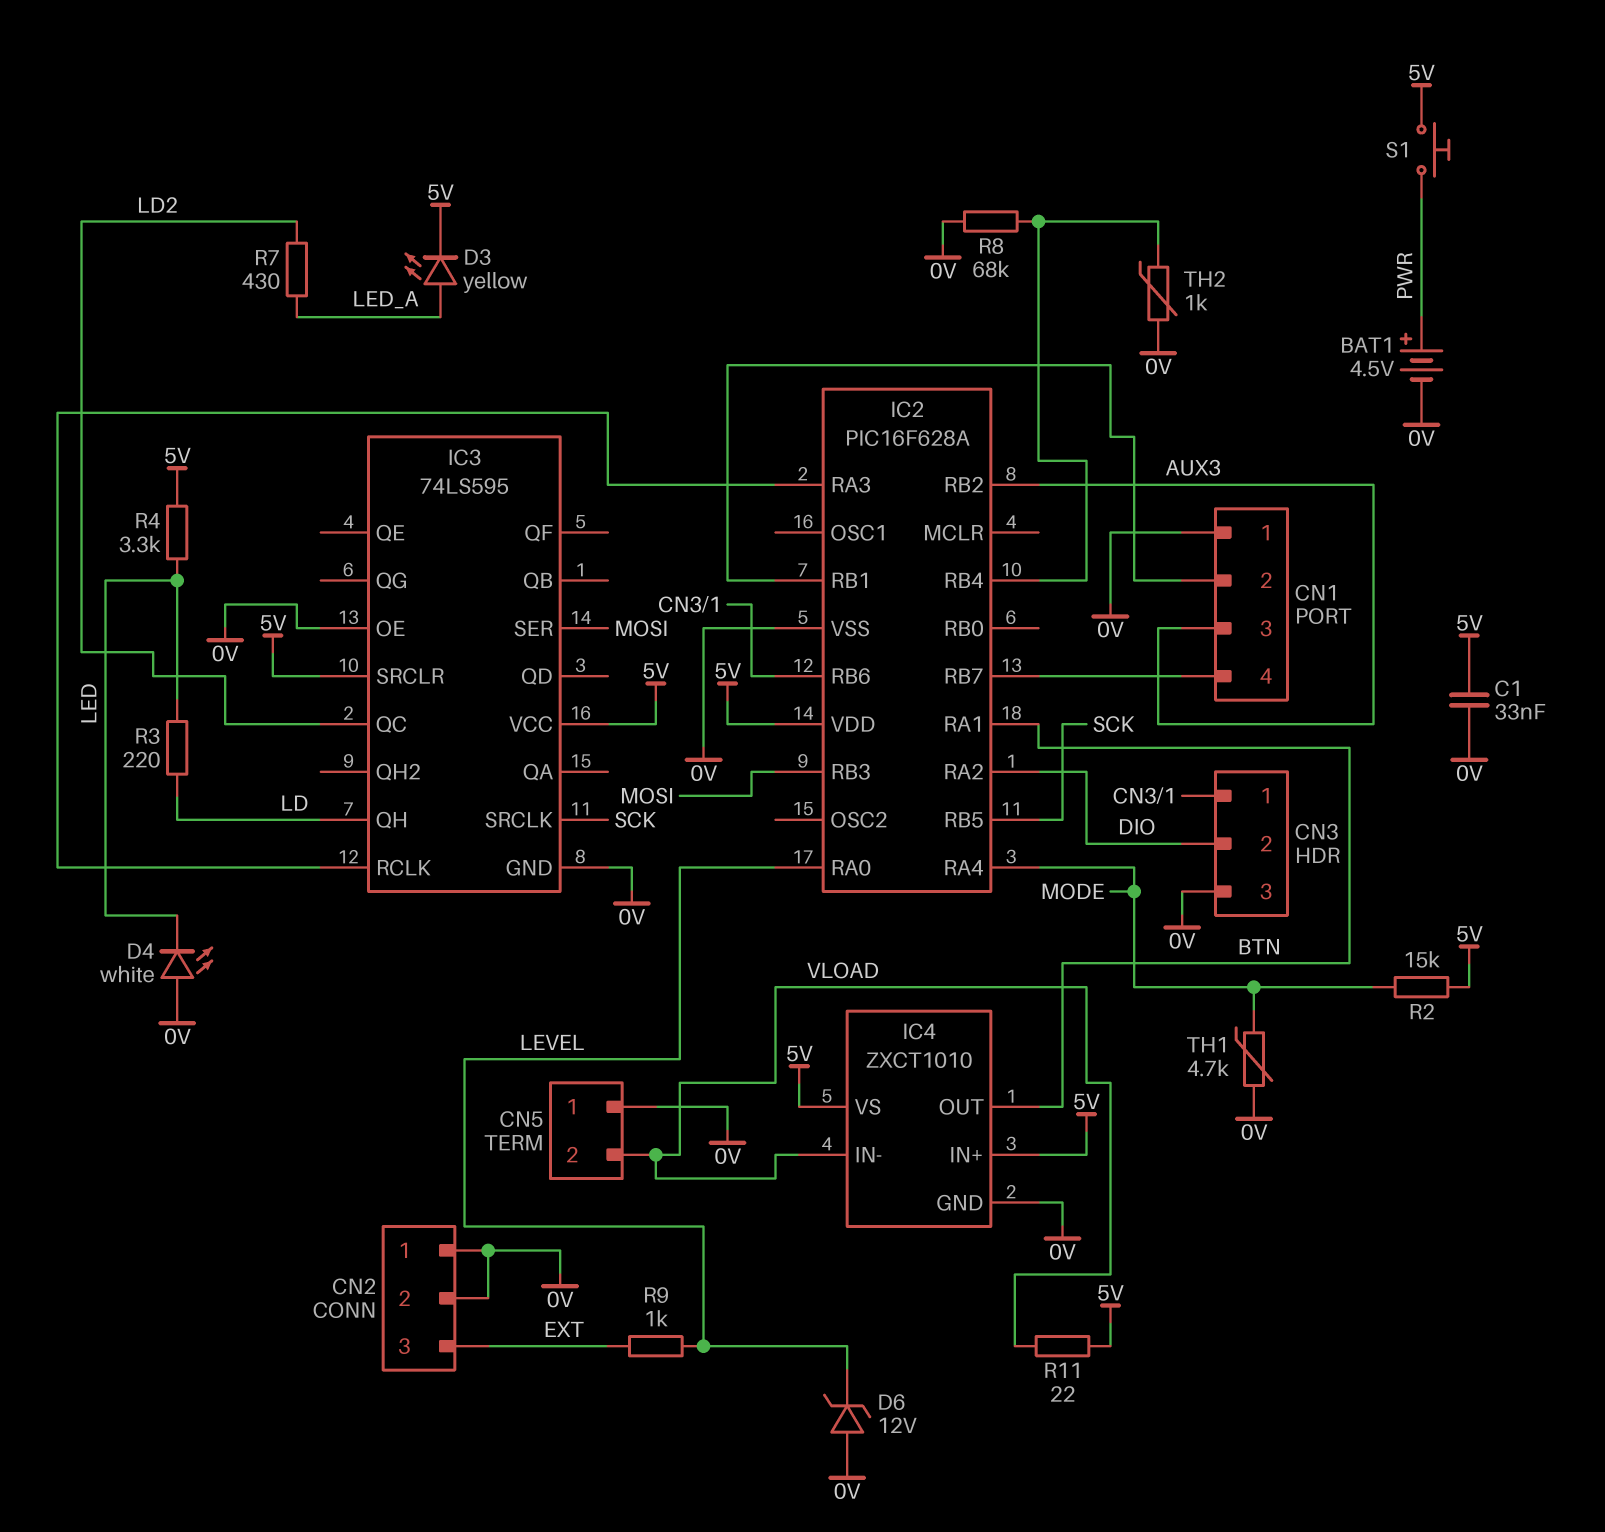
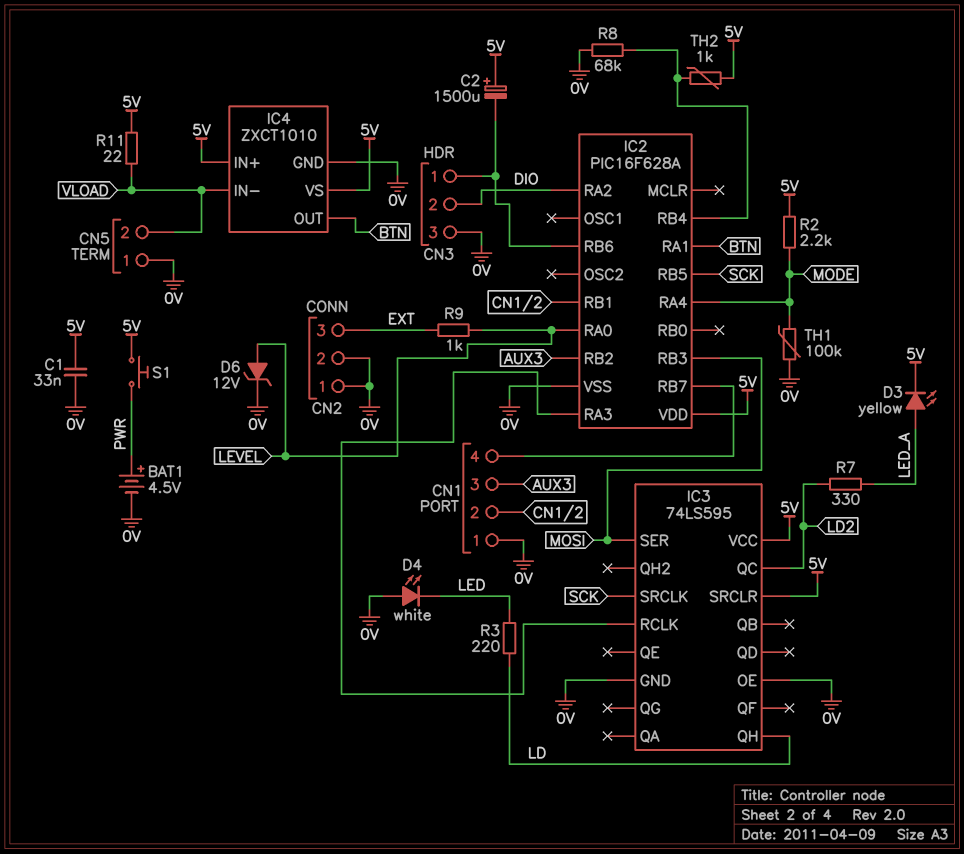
C2: none -> 1500uF (plus 5V, minus CN3/1)
D6: zener 12V (A 0V, K LEVEL) -> zener 12V (A LEVEL, K 0V)
R2: 15k (5V, MODE) -> 2.2k (5V, MODE)
R4: 3.3k (5V, LED) -> none
R7: 430 (LD2, LED_A) -> 330 (LD2, LED_A)
TH1: 4.7k (0V, MODE) -> 100k (0V, MODE)
TH2: 1k (0V, IC2/RB4) -> 1k (5V, IC2/RB4)

